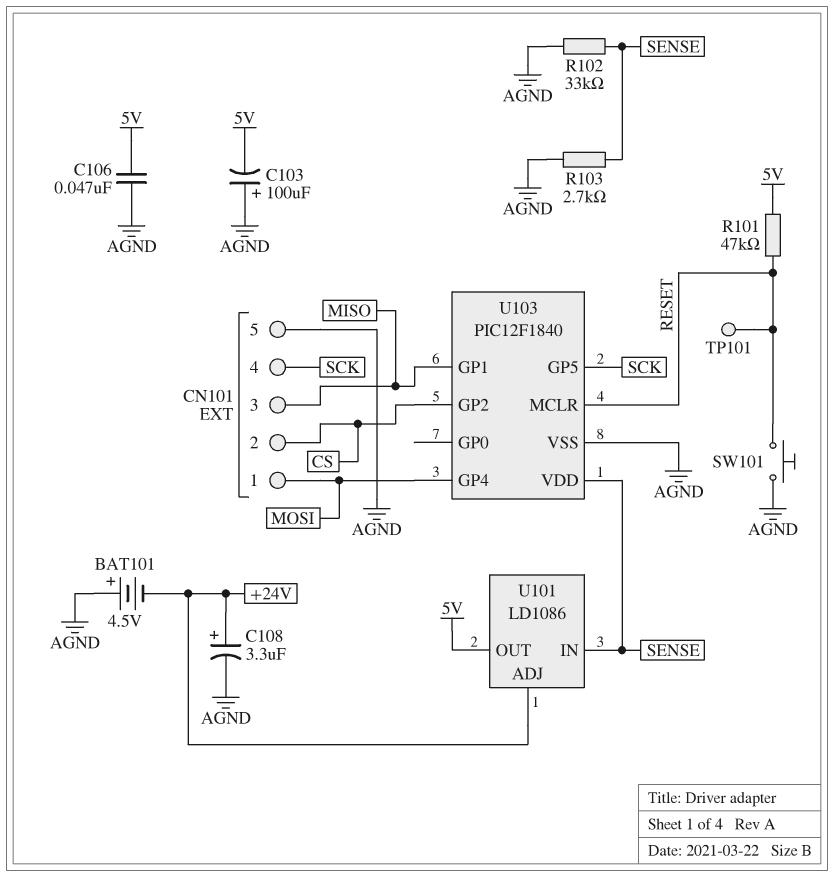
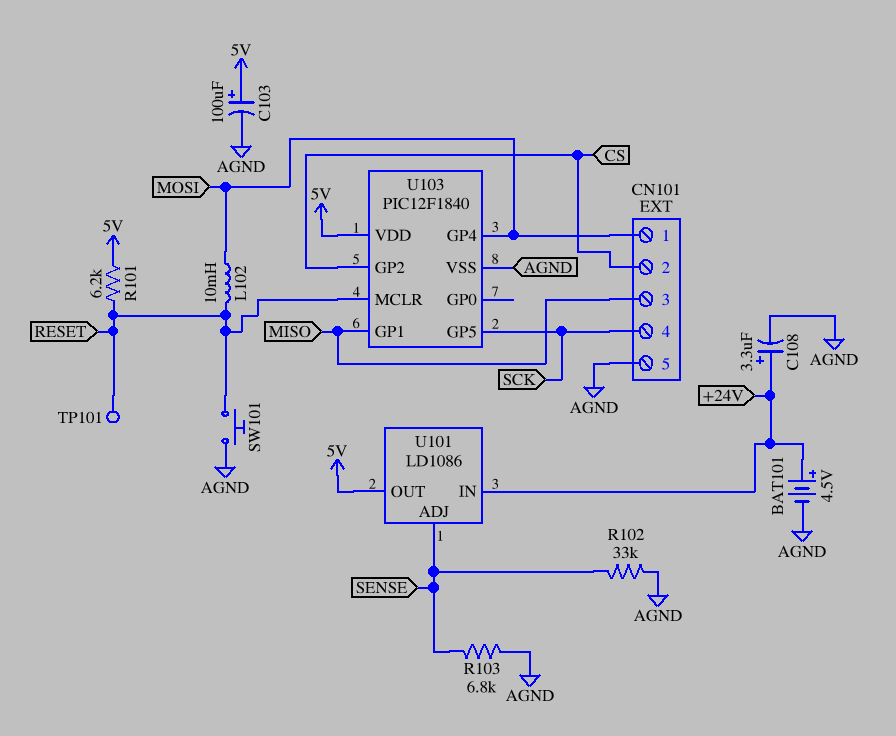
BAT101: 4.5V (plus AGND, minus +24V) -> 4.5V (plus +24V, minus AGND)
C103: 100uF (plus AGND, minus 5V) -> 100uF (plus 5V, minus AGND)
C106: 47nF (5V, AGND) -> none
L102: none -> 10mH (MOSI, RESET)
R101: 47k (5V, RESET) -> 6.2k (5V, RESET)
R103: 2.7k (AGND, SENSE) -> 6.8k (AGND, SENSE)
U101 pin ADJ: +24V -> SENSE
U101 pin IN: SENSE -> +24V
U103 pin VDD: SENSE -> 5V

